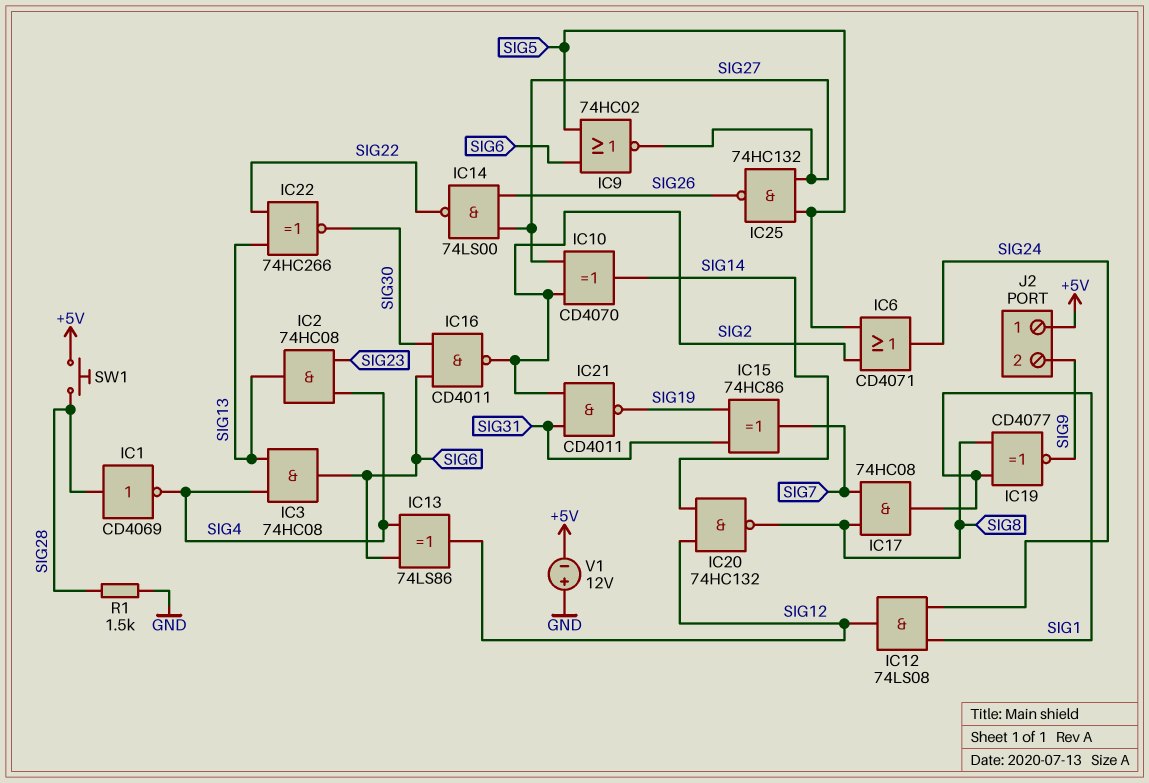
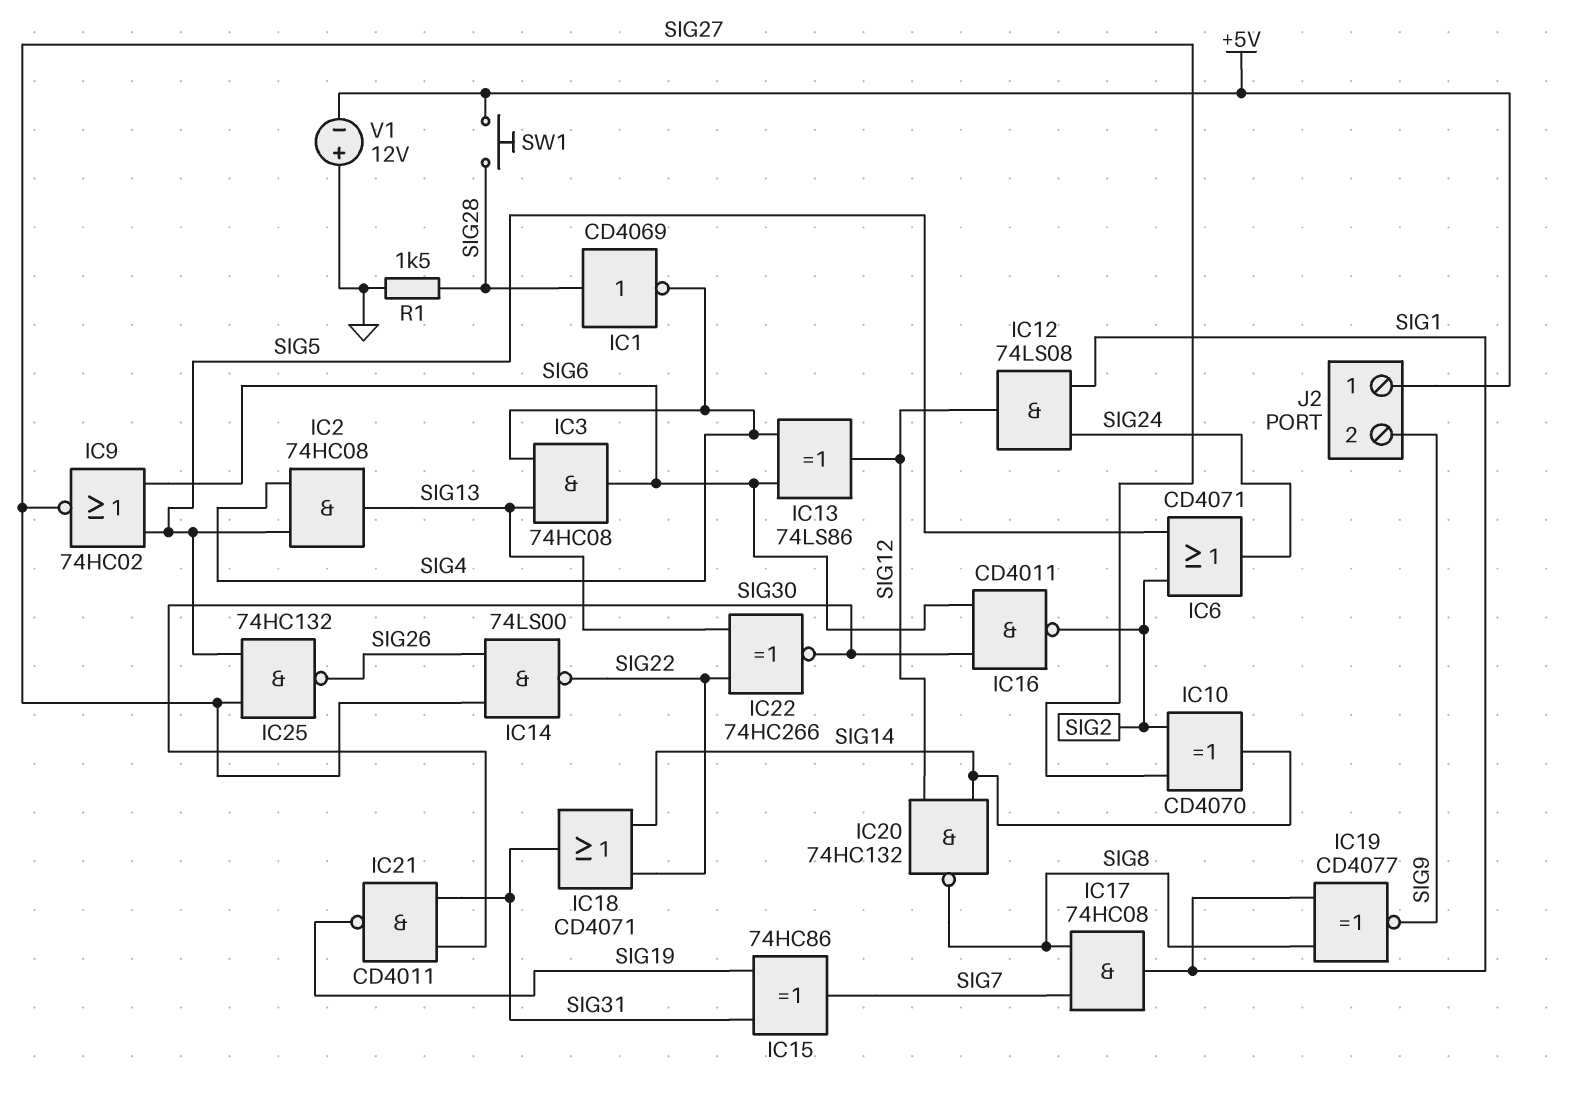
IC2: AND 74HC08 (in SIG4, in SIG23, out SIG13) -> AND 74HC08 (in SIG4, in SIG5, out SIG13)
IC18: none -> OR CD4071 (in SIG14, in SIG22, out SIG31)
IC21: NAND CD4011 (in SIG2, in SIG31, out SIG19) -> NAND CD4011 (in SIG30, in SIG31, out SIG19)

